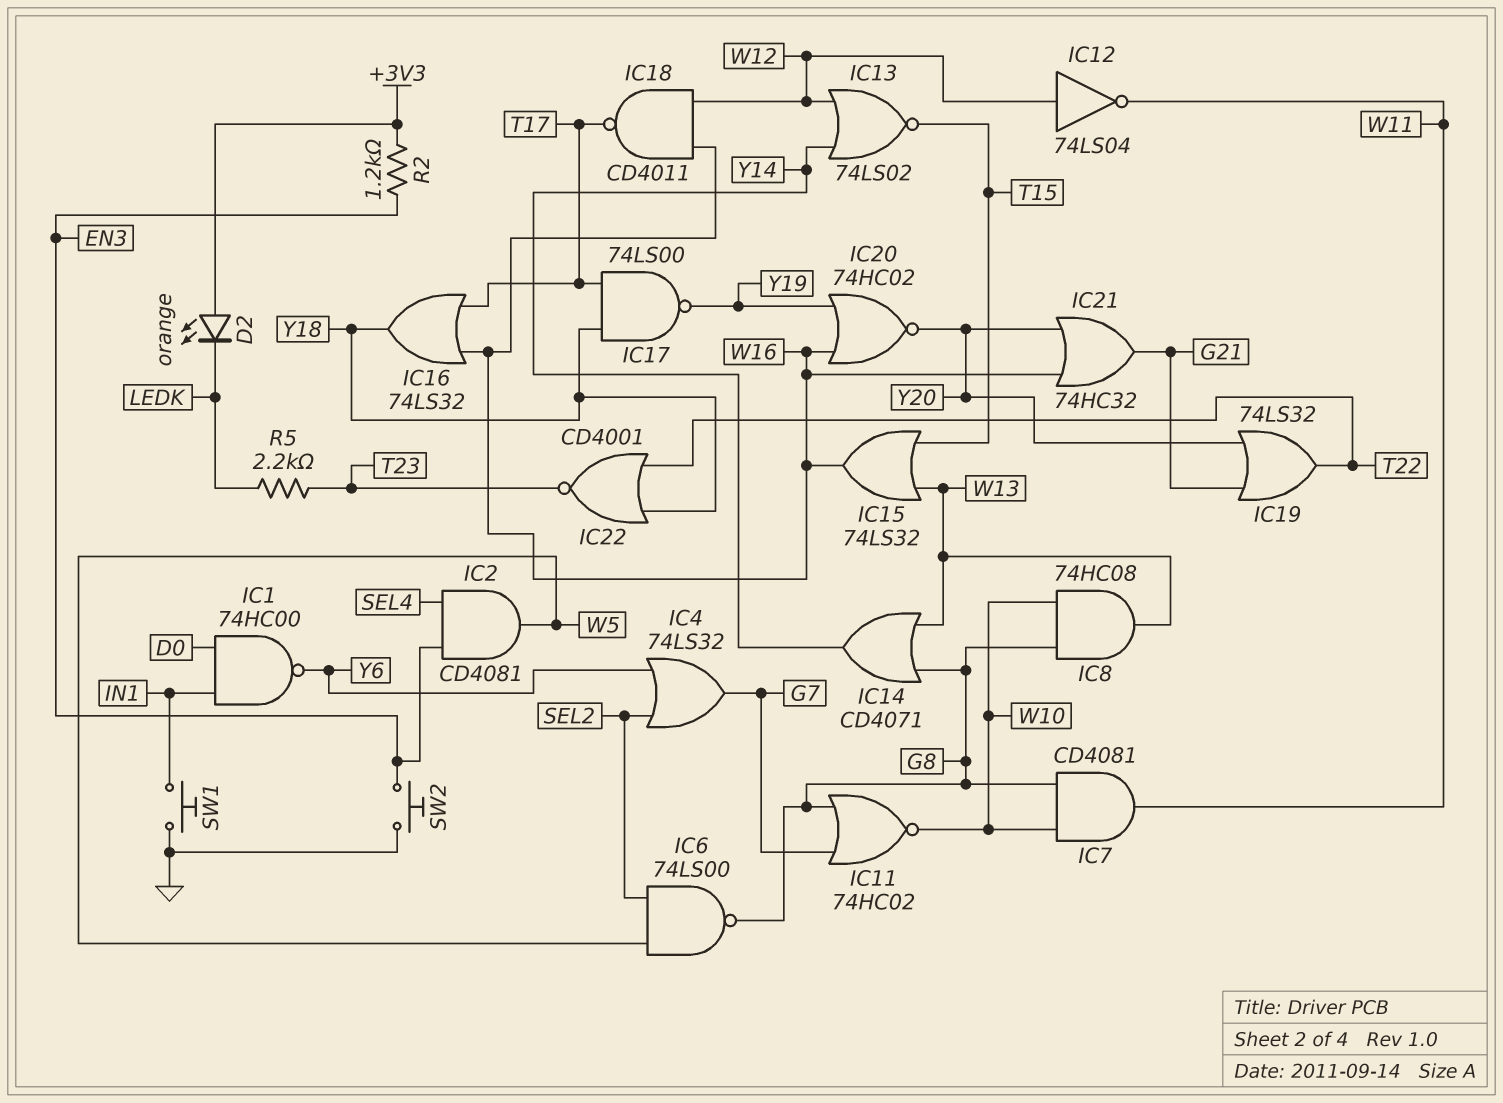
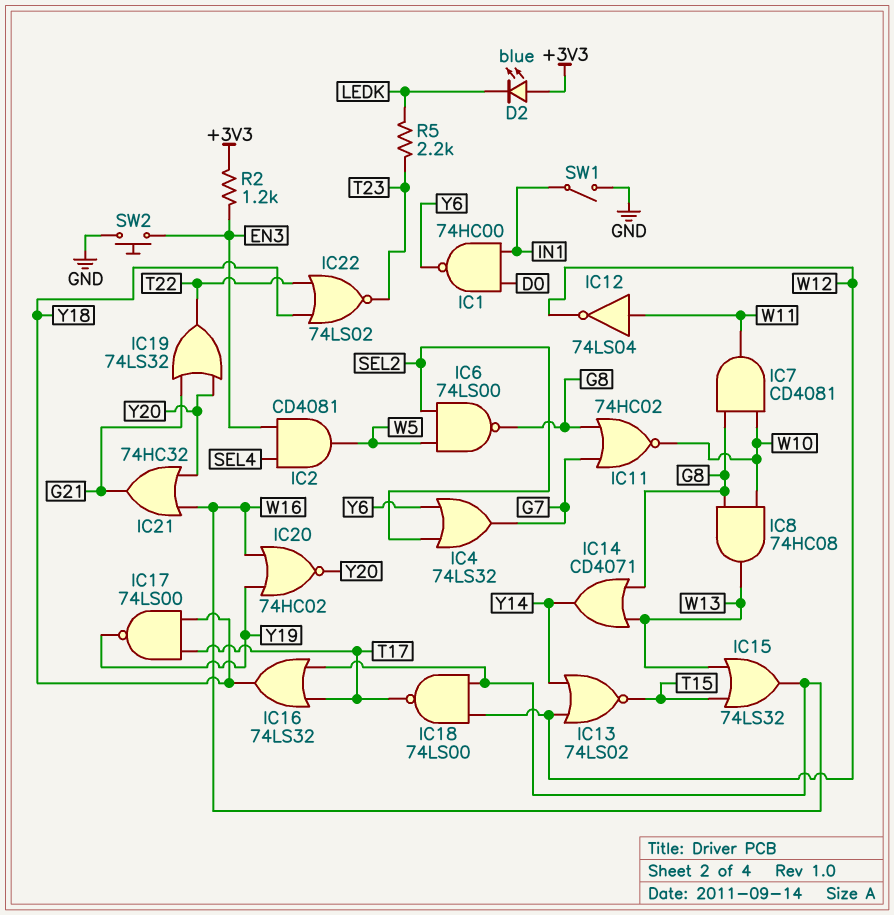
D2: LED orange (A +3V3, K LEDK) -> LED blue (A +3V3, K LEDK)
IC12: NOT 74LS04 (in W12, out W11) -> NOT 74LS04 (in W11, out W12)
IC18: NAND CD4011 (in W12, in W16, out T17) -> NAND 74LS00 (in W12, in W16, out T17)
IC22: NOR CD4001 (in T22, in Y18, out T23) -> NOR 74LS02 (in T22, in Y18, out T23)
SW1: button (GND, IN1) -> switch (GND, IN1)

